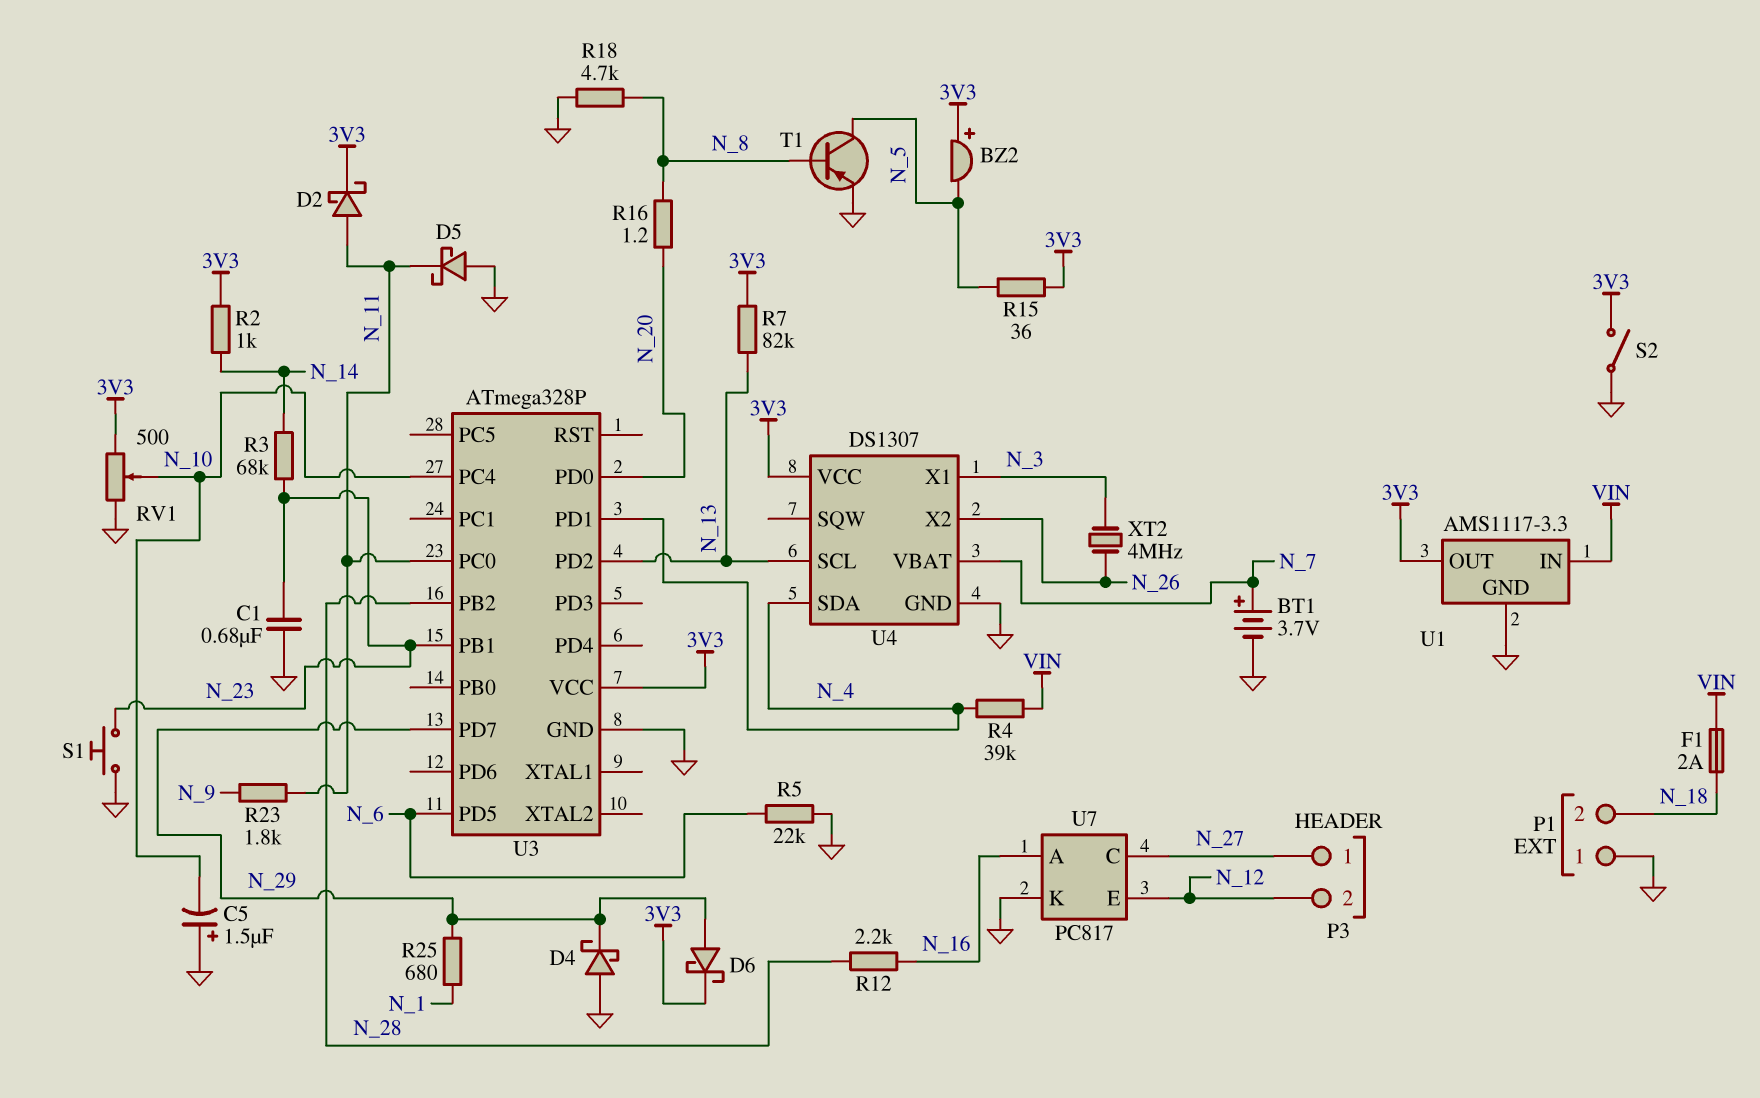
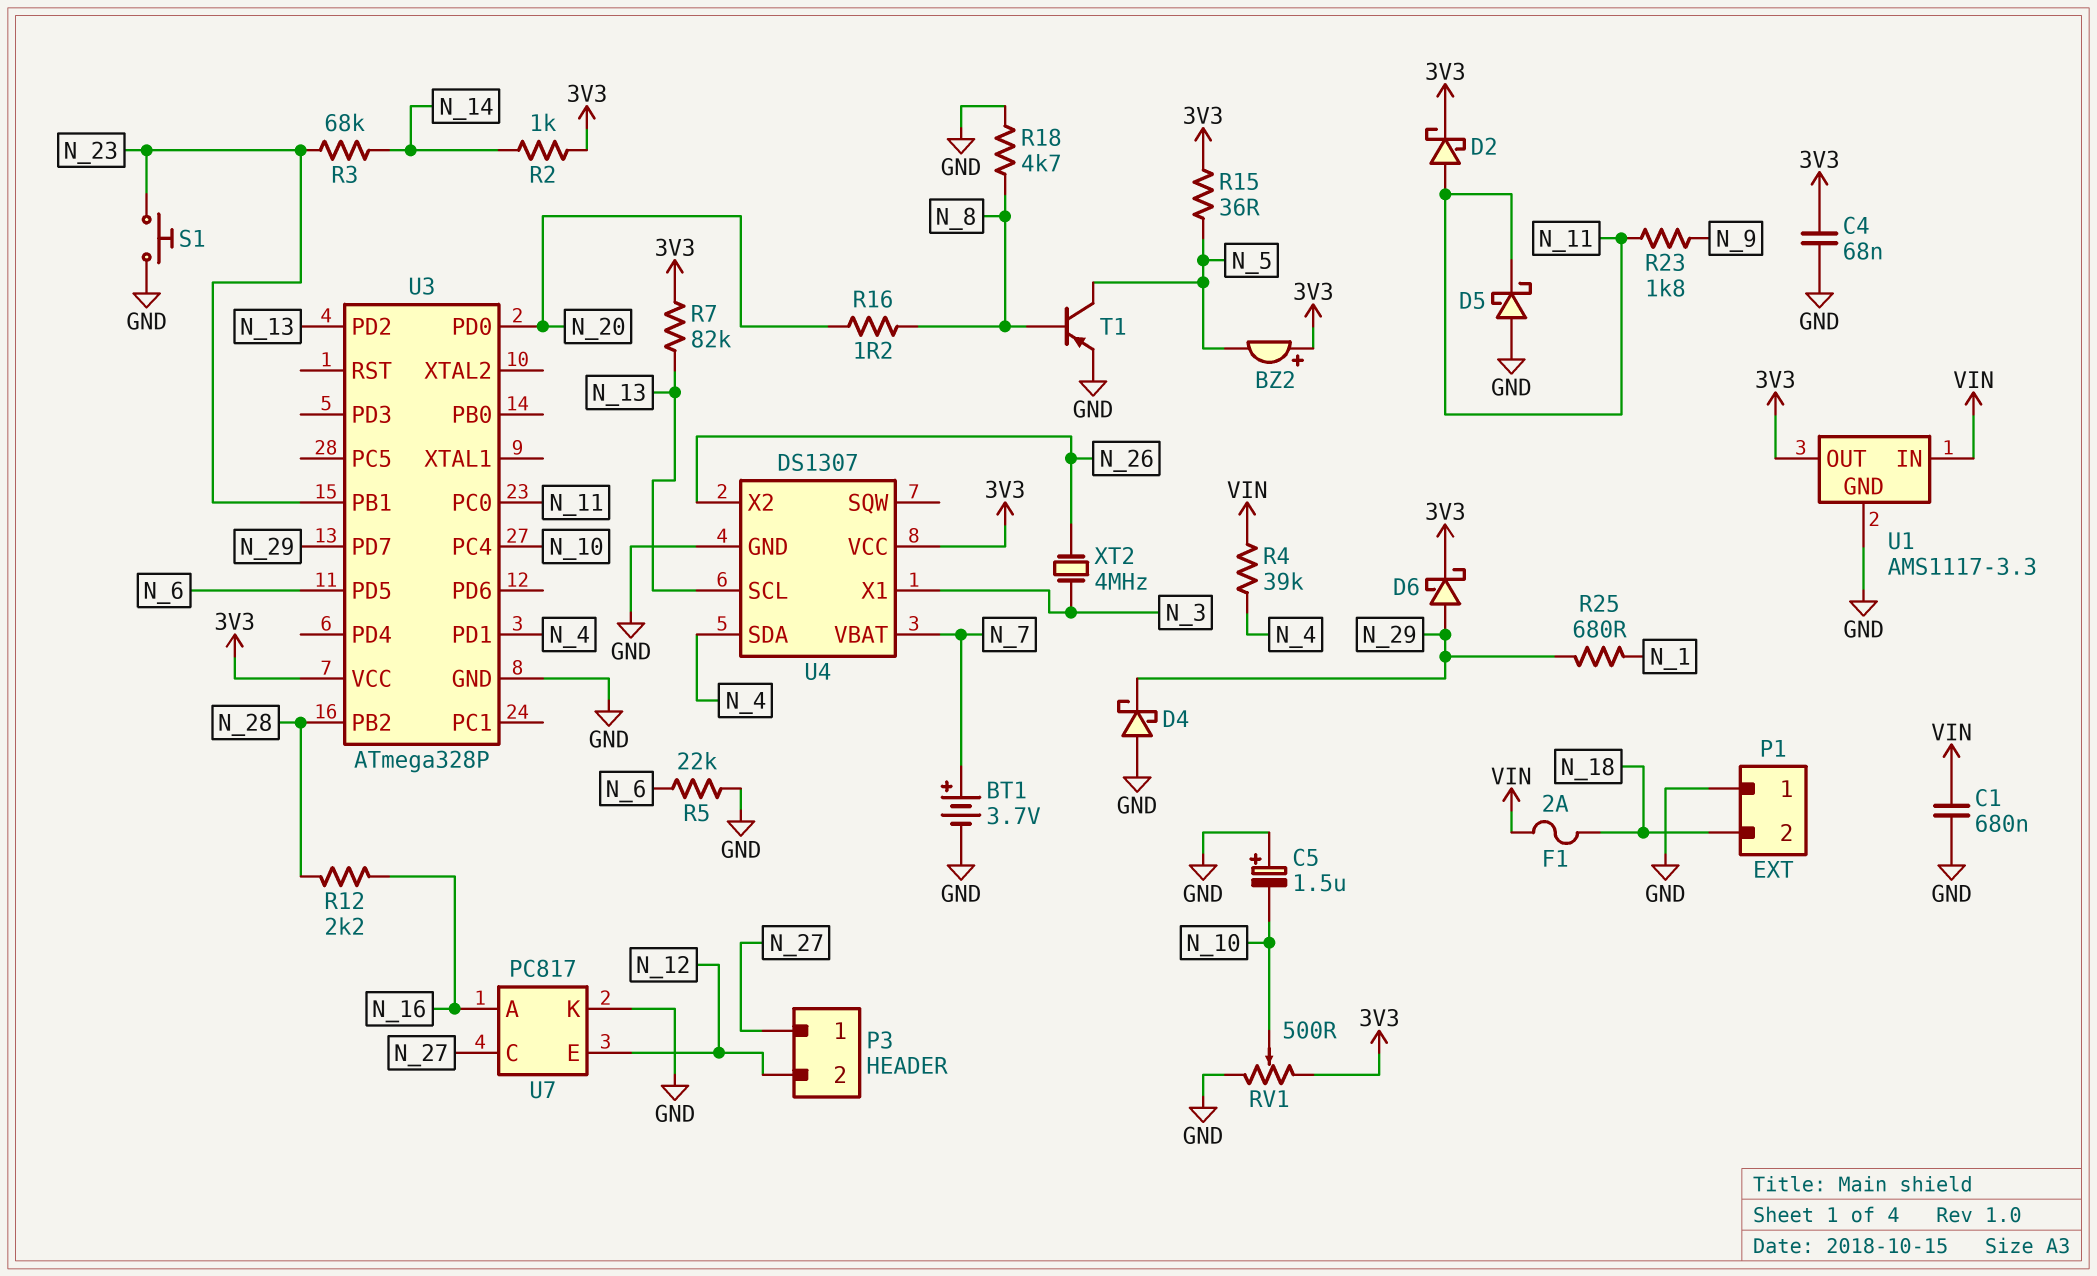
C1: 680nF (GND, N_23) -> 680nF (GND, VIN)
C4: none -> 68nF (3V3, GND)
S2: switch (3V3, GND) -> none

